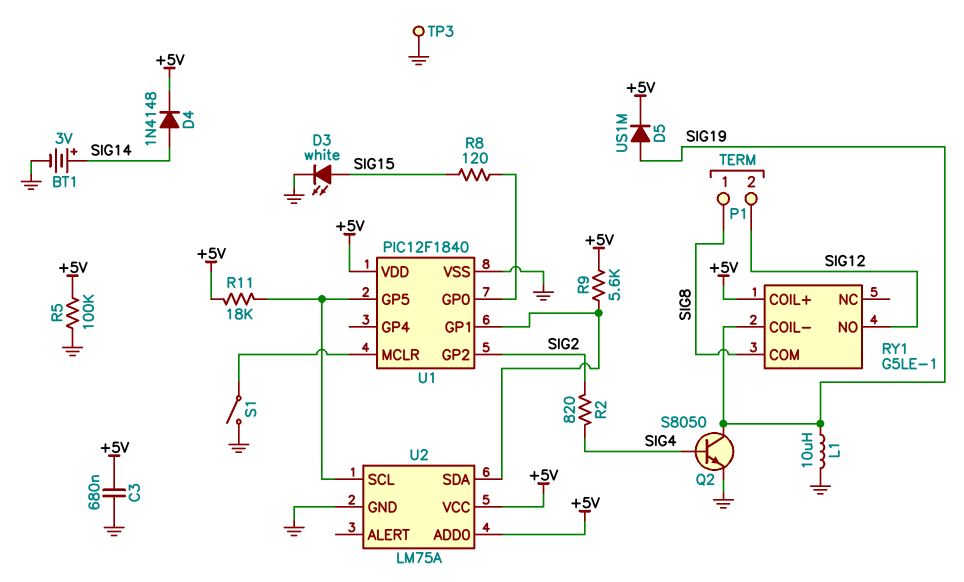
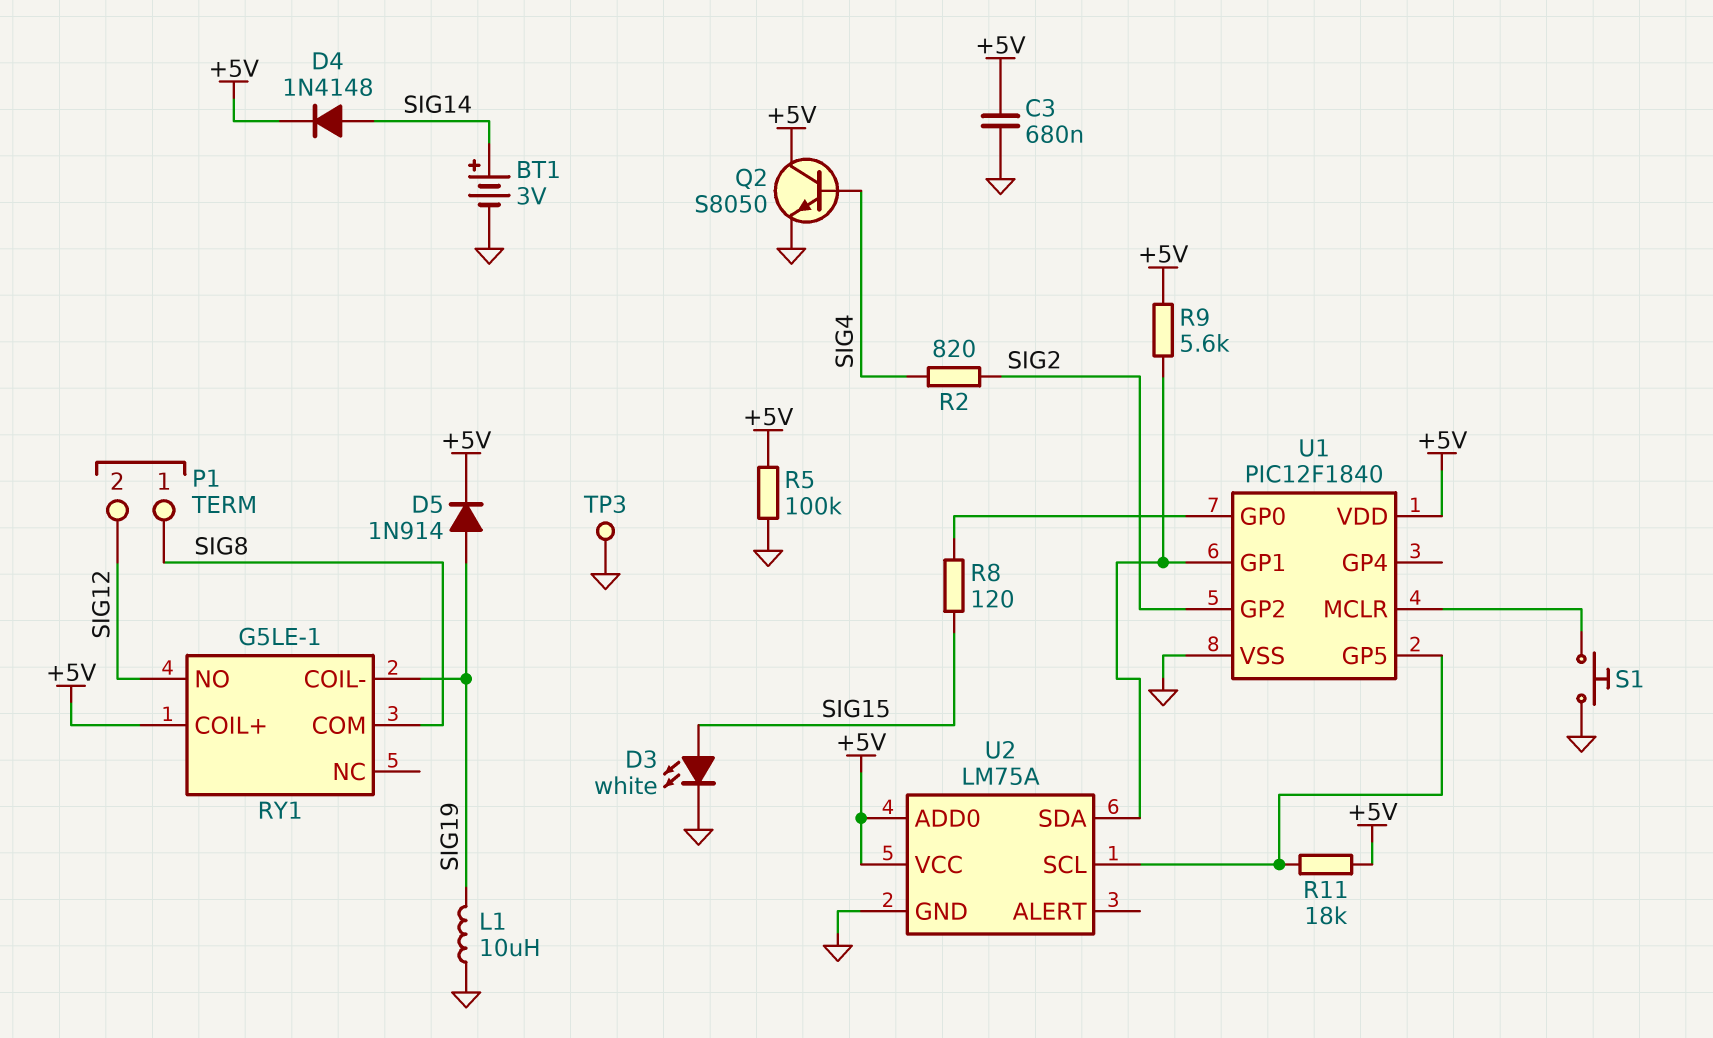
D5: diode US1M (A SIG19, K +5V) -> diode 1N914 (A SIG19, K +5V)
Q2: NPN S8050 (B SIG4, C SIG19, E GND) -> NPN S8050 (B SIG4, C +5V, E GND)
S1: switch (GND, U1/MCLR) -> button (GND, U1/MCLR)

